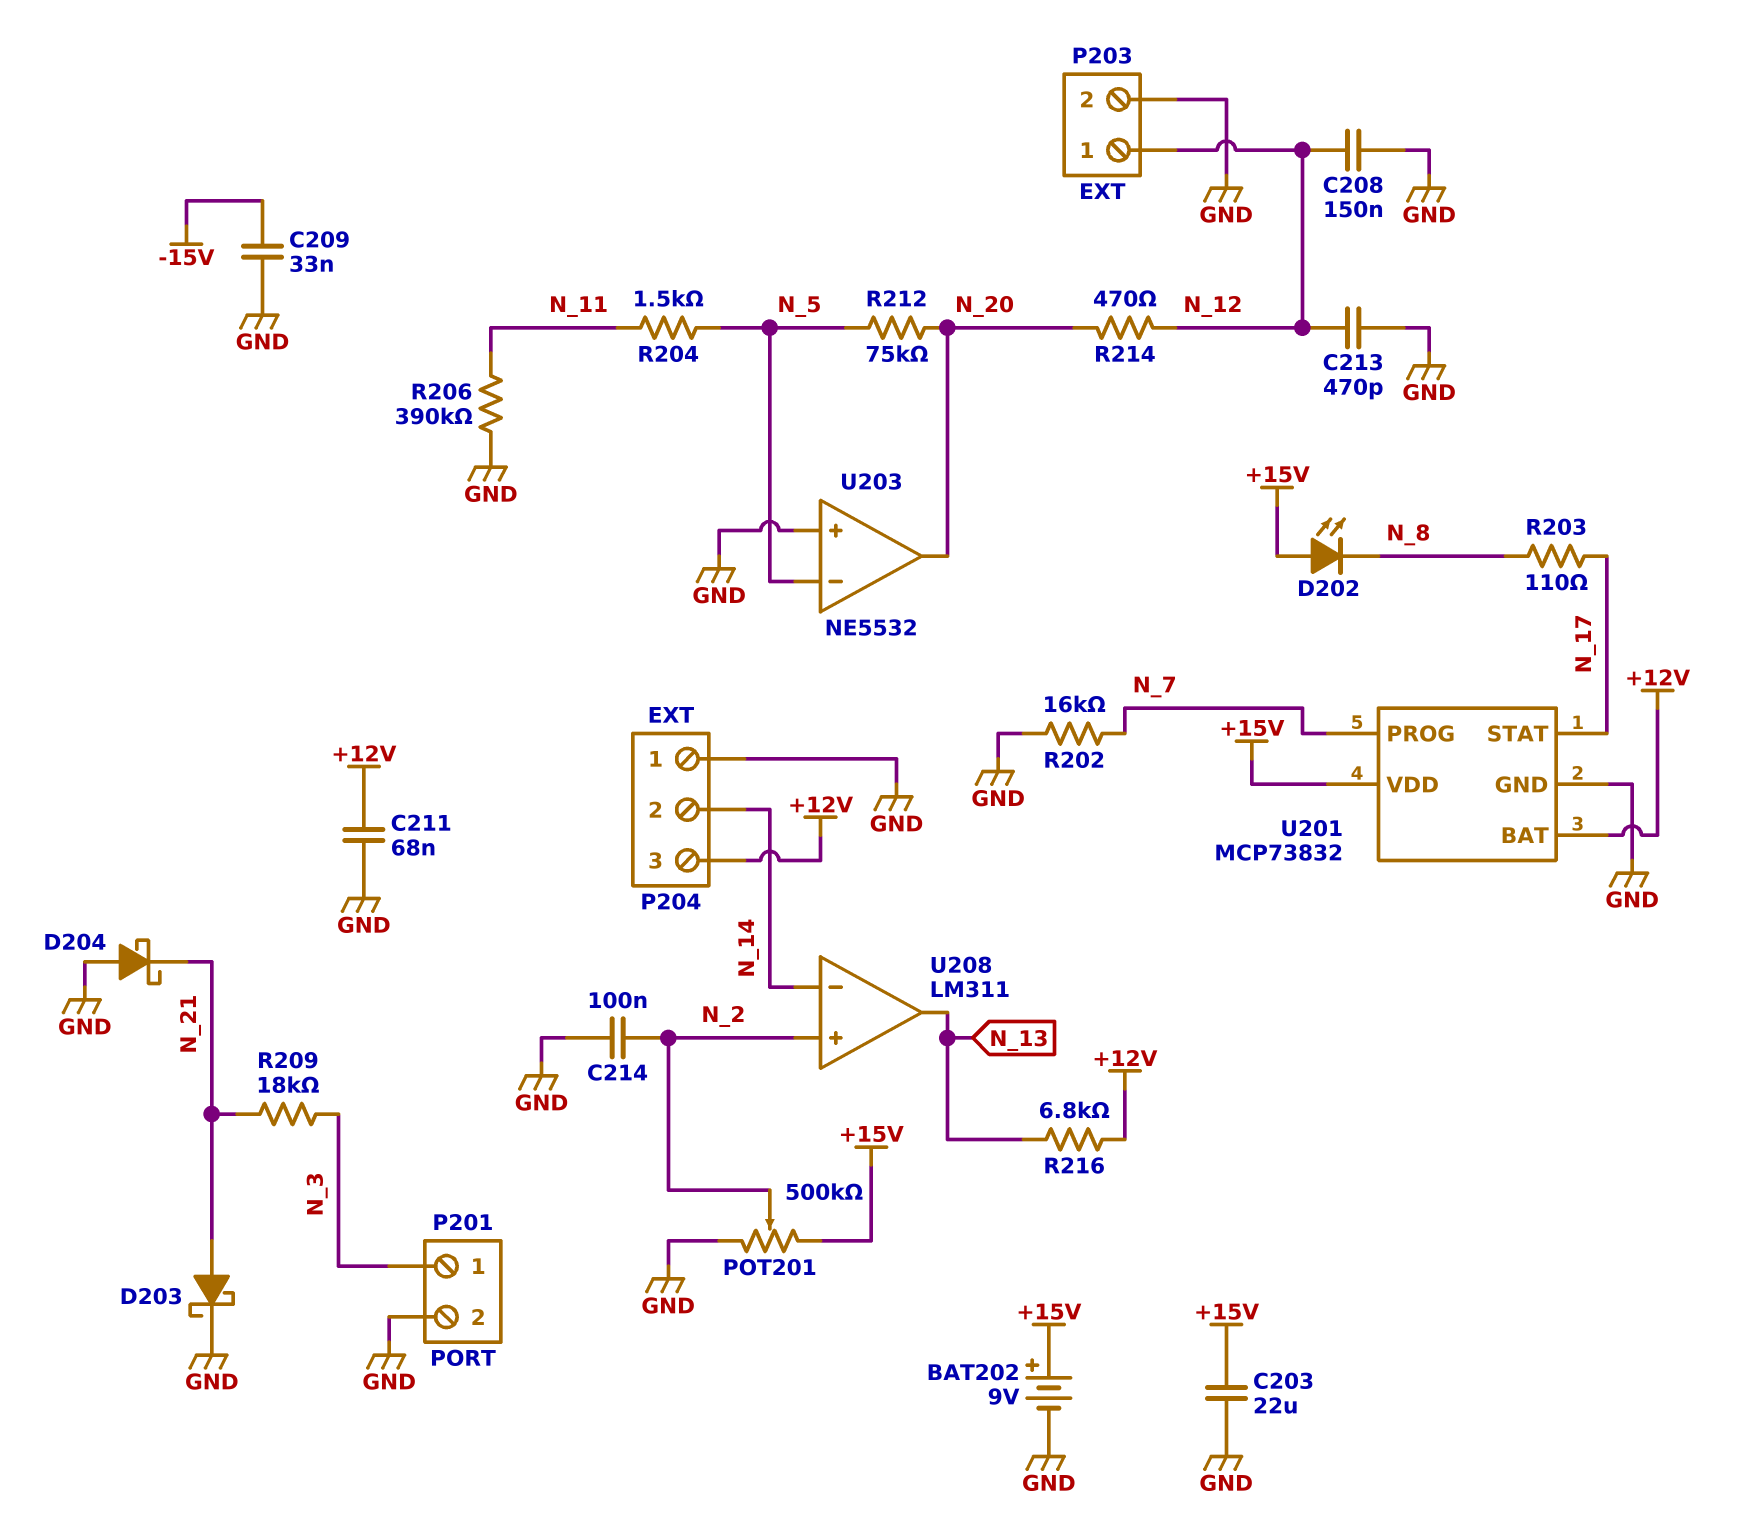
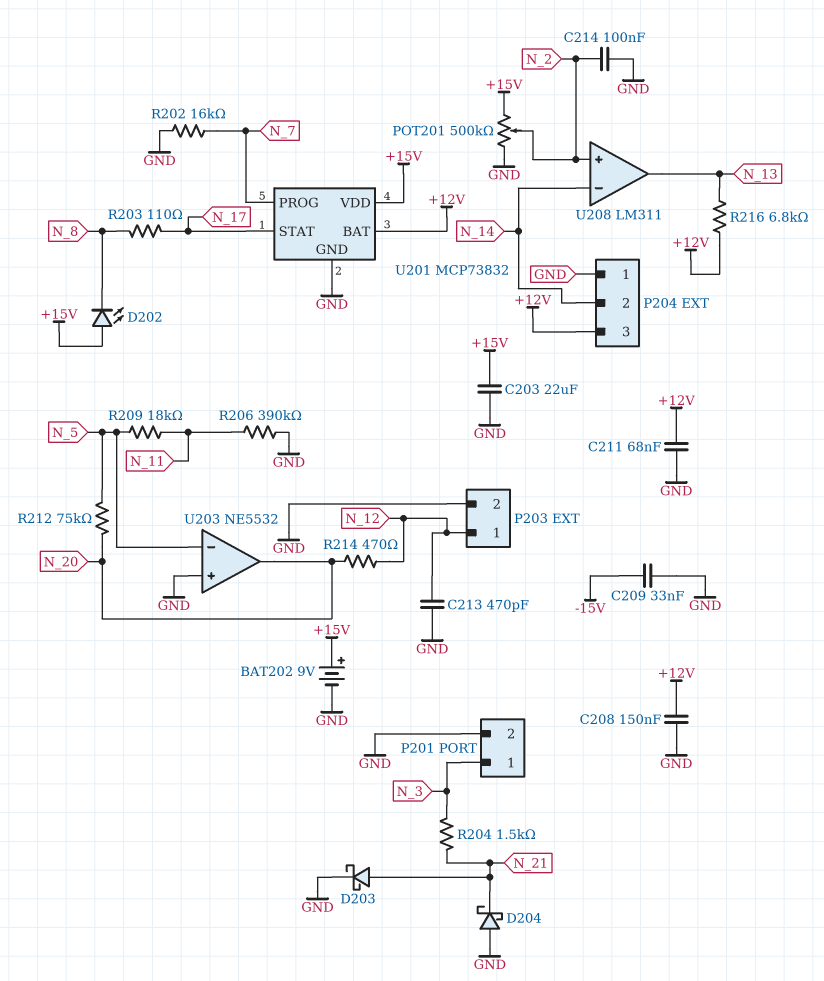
C208: 150nF (GND, N_12) -> 150nF (+12V, GND)
R204: 1.5k (N_5, N_11) -> 1.5k (N_3, N_21)
R209: 18k (N_3, N_21) -> 18k (N_5, N_11)

